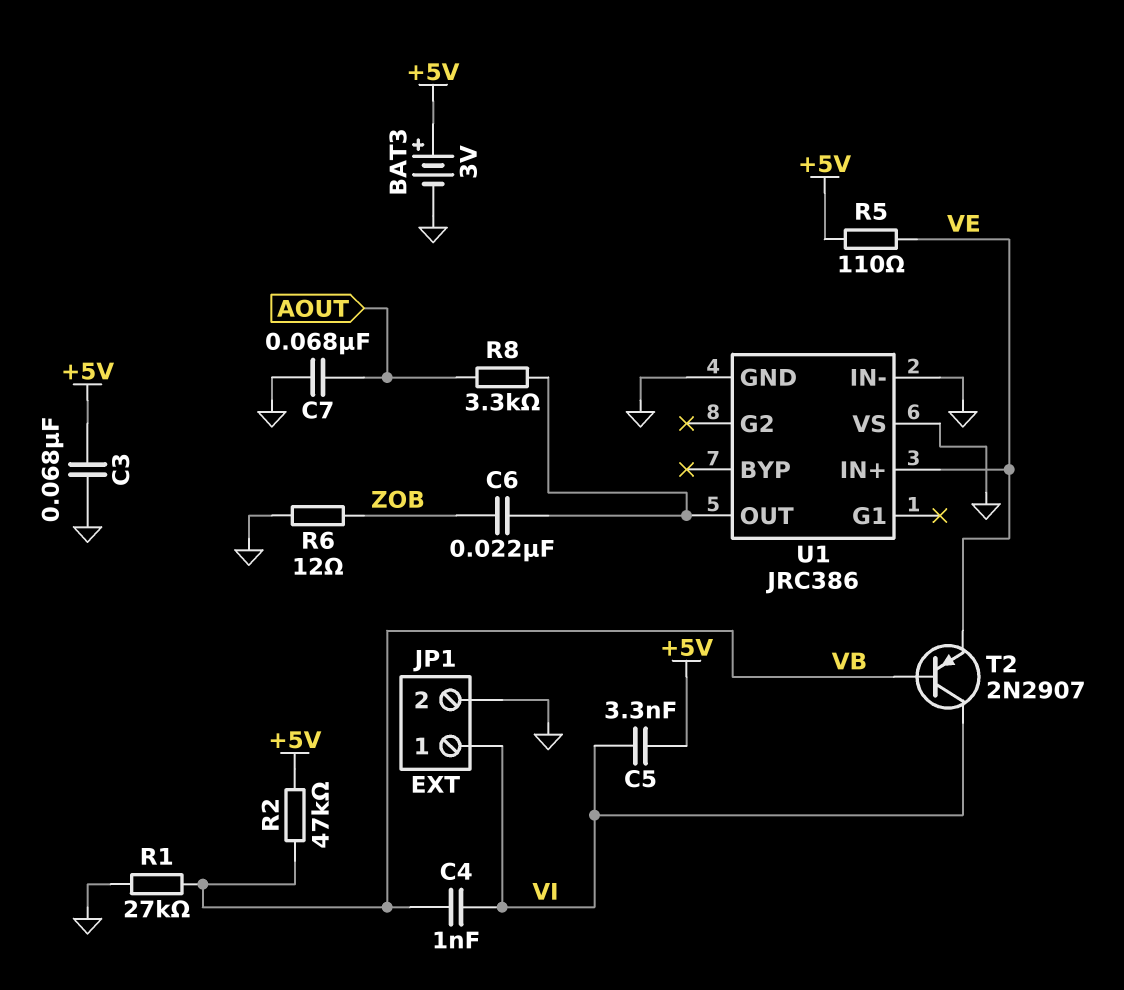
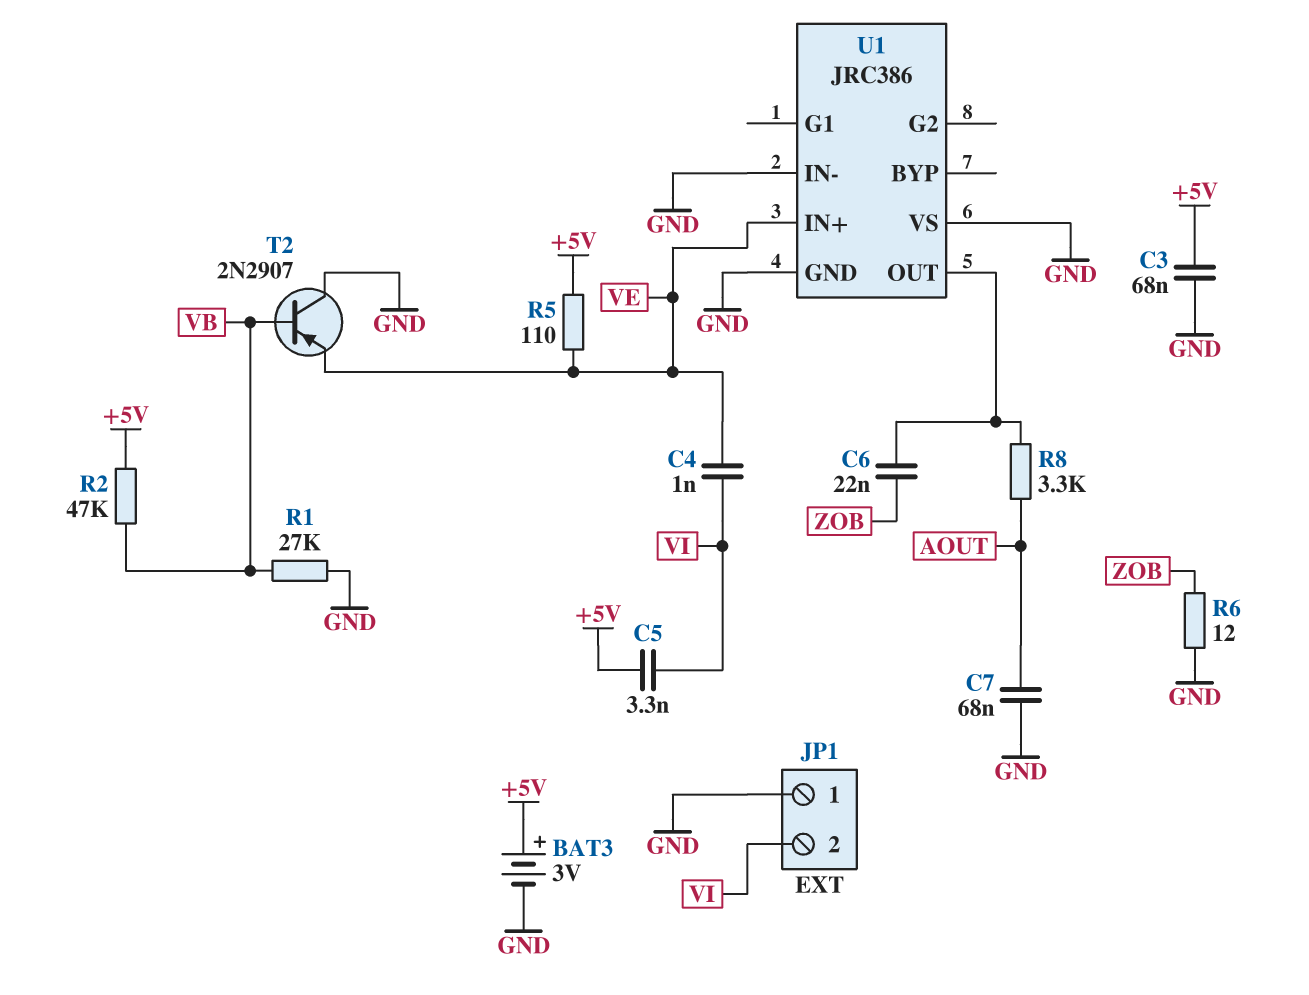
C4: 1nF (VB, VI) -> 1nF (VE, VI)
JP1 pin 1: VI -> GND
JP1 pin 2: GND -> VI
T2: PNP 2N2907 (B VB, C VI, E VE) -> PNP 2N2907 (B VB, C GND, E VE)

